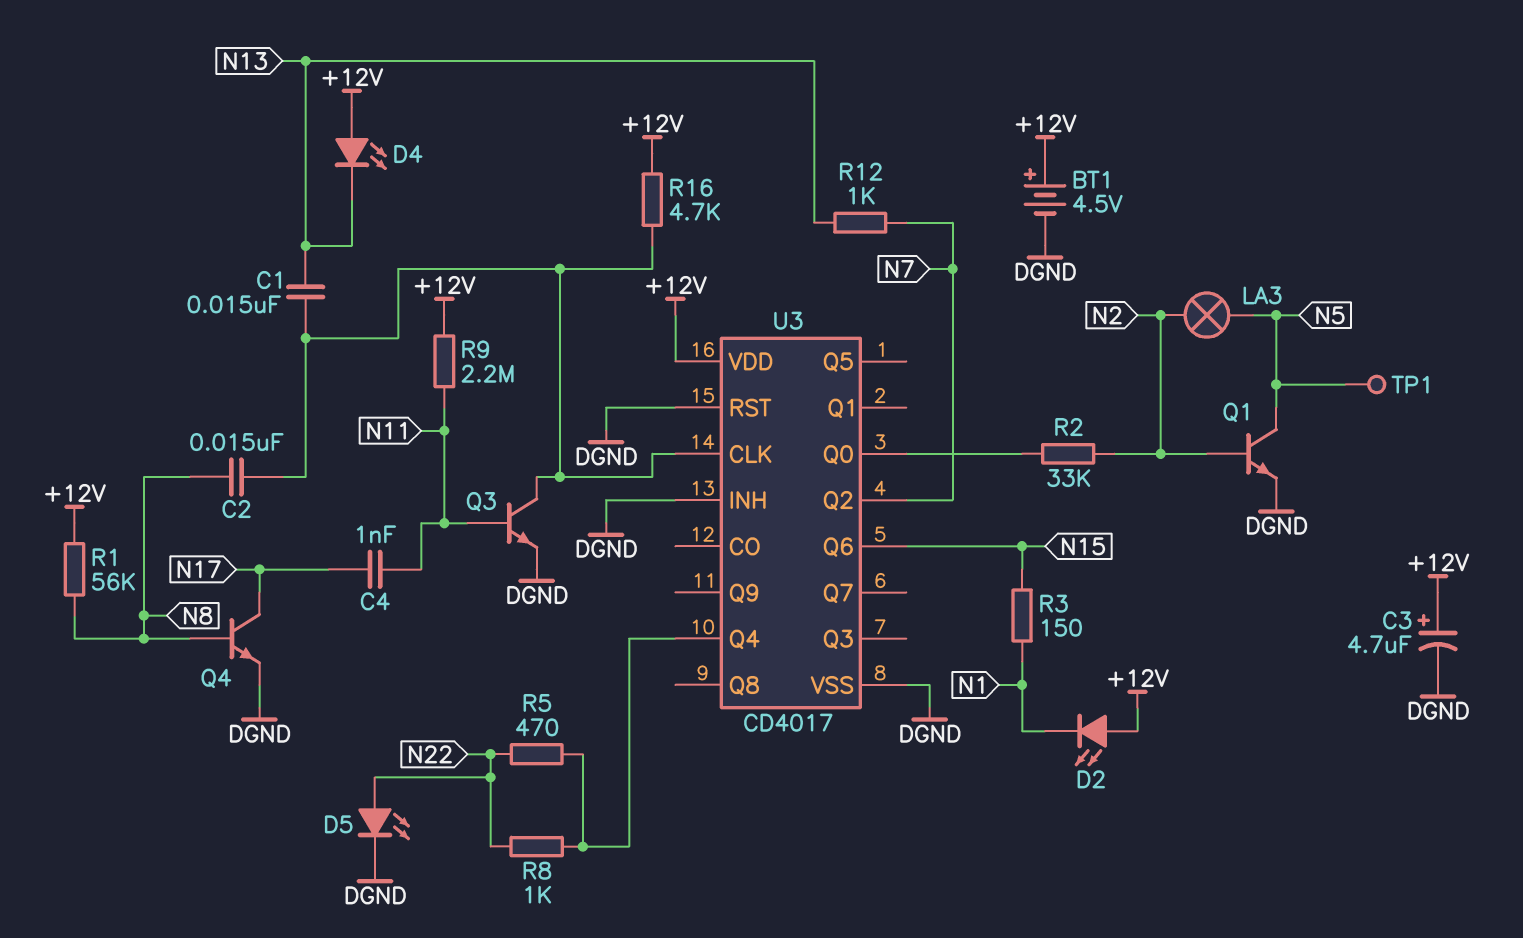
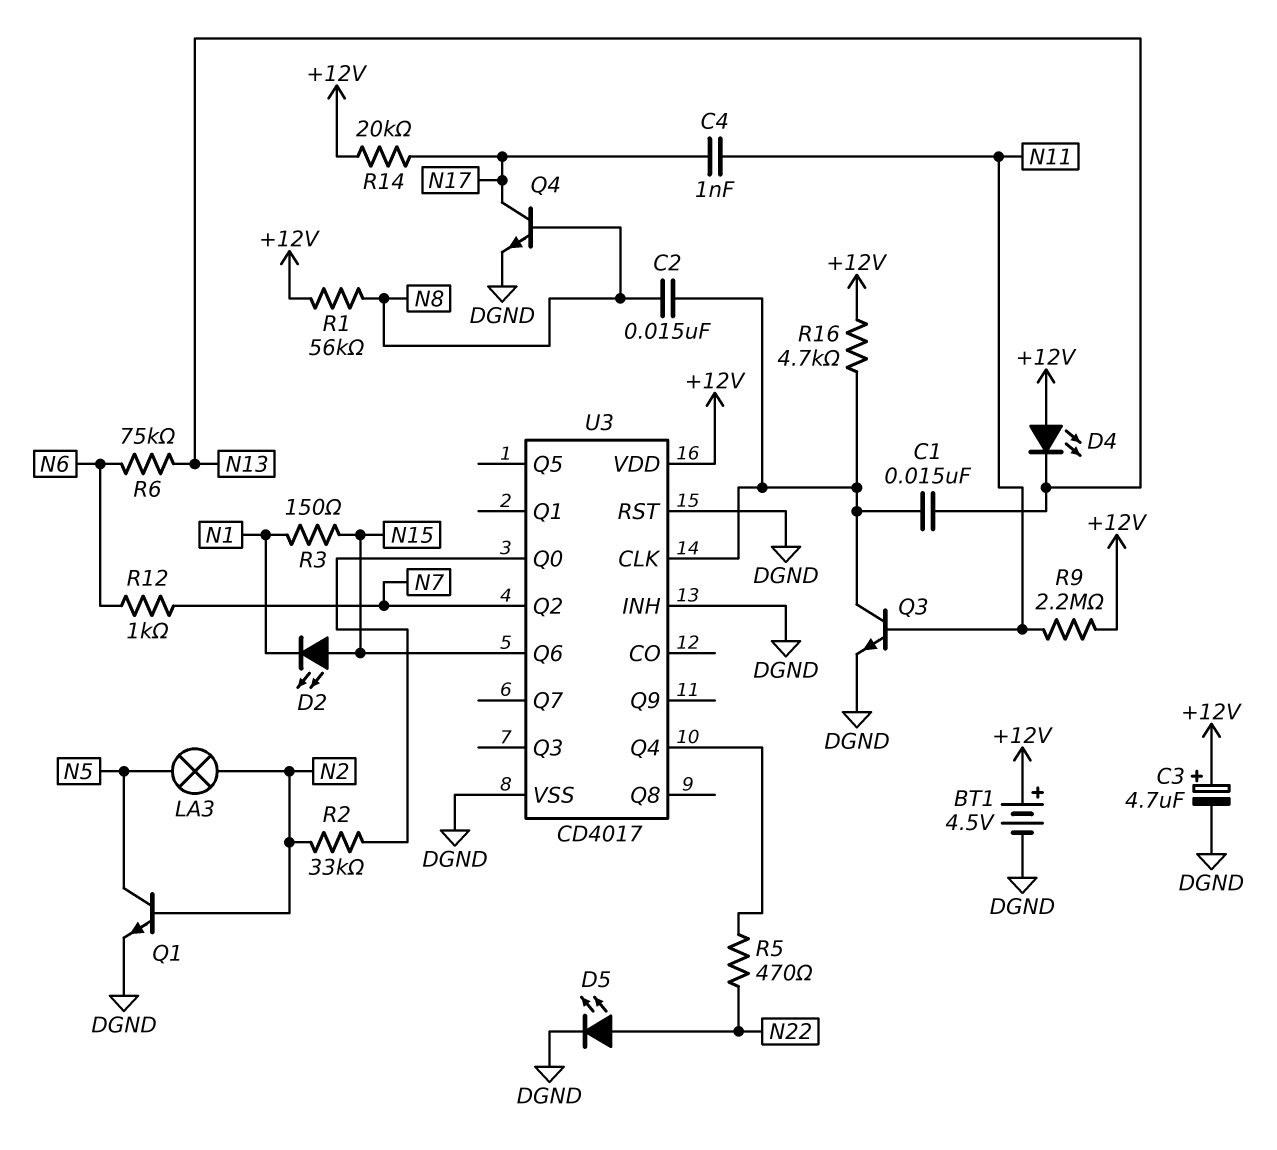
D2: LED (A +12V, K N1) -> LED (A N15, K N1)
R6: none -> 75k (N6, N13)
R8: 1k (N22, U3/Q4) -> none
R12: 1k (N7, N13) -> 1k (N6, N7)
R14: none -> 20k (+12V, N17)
TP1: test point (N5) -> none

